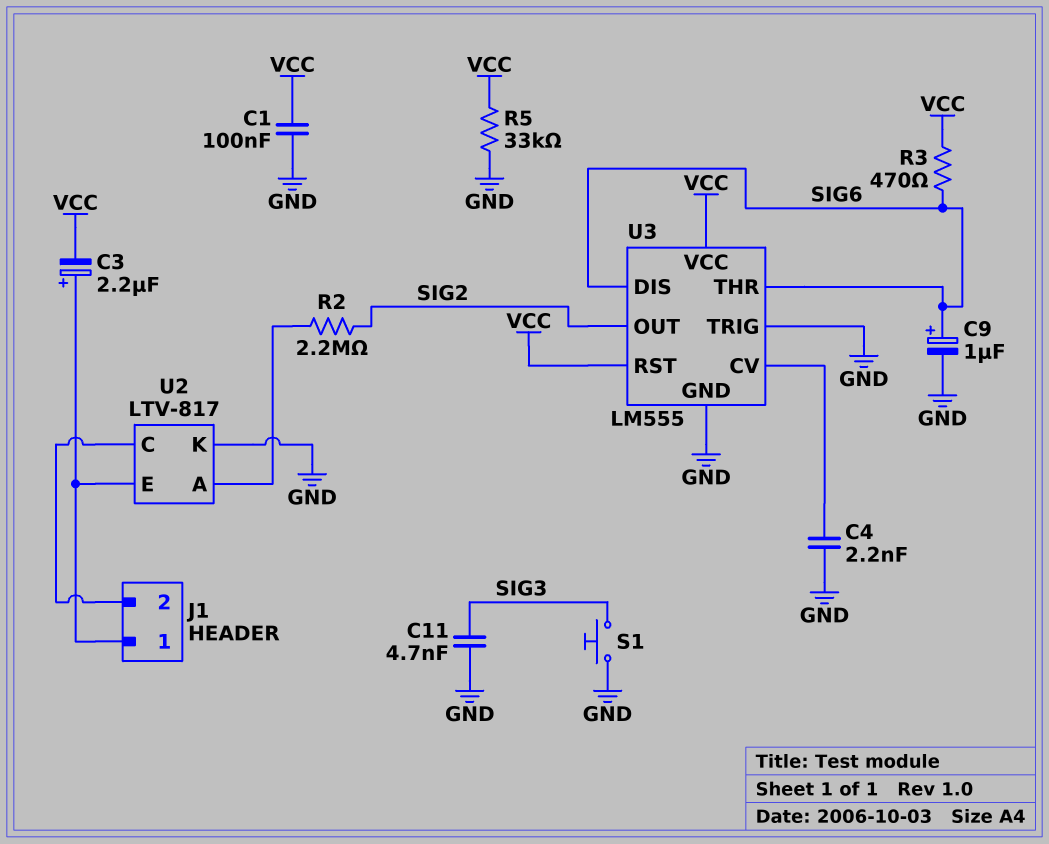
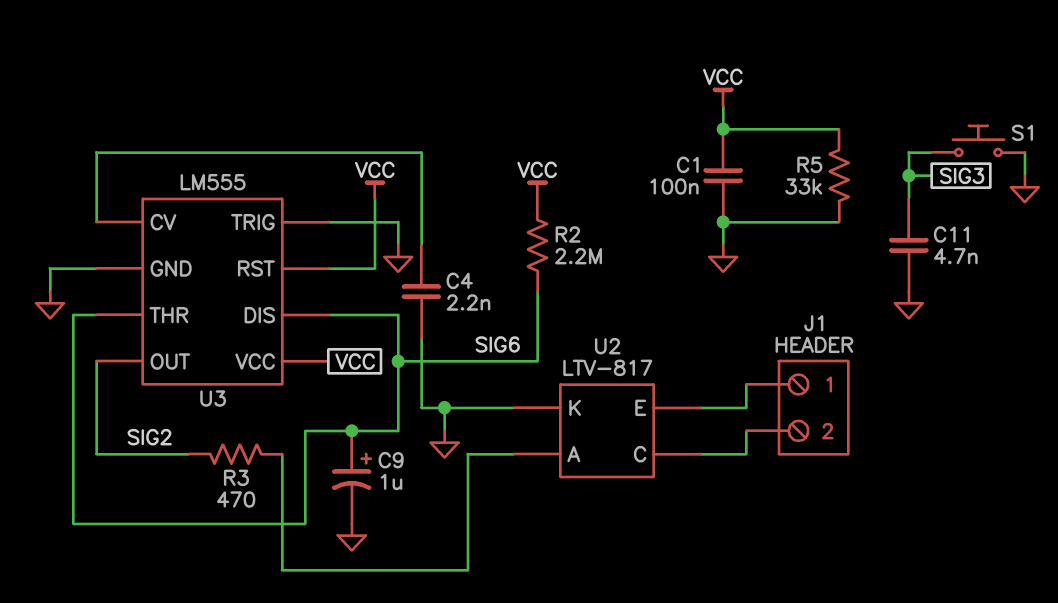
C3: 2.2uF (plus J1/1, minus VCC) -> none
R2: 2.2M (SIG2, U2/A) -> 2.2M (SIG6, VCC)
R3: 470 (SIG6, VCC) -> 470 (SIG2, U2/A)

